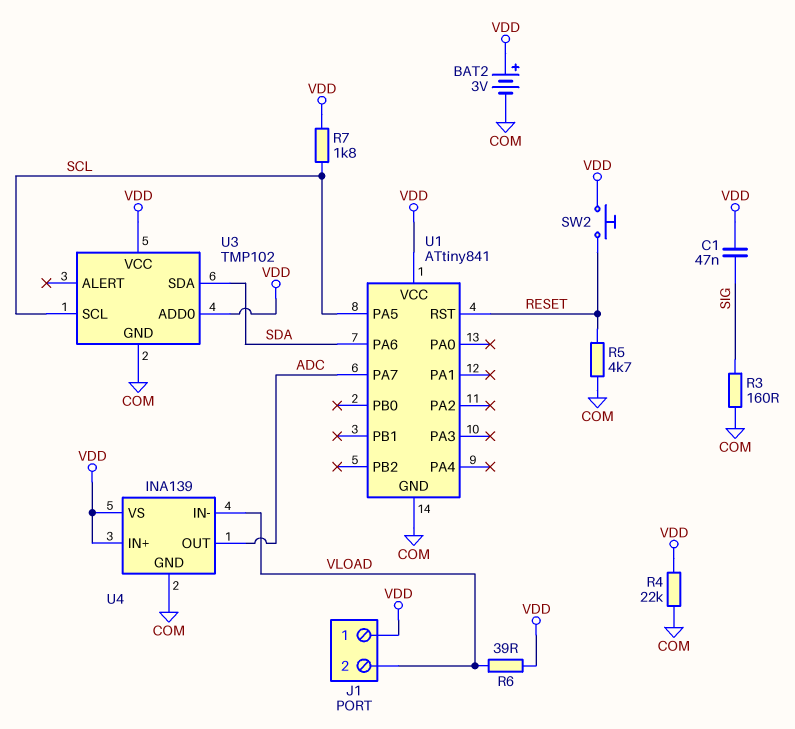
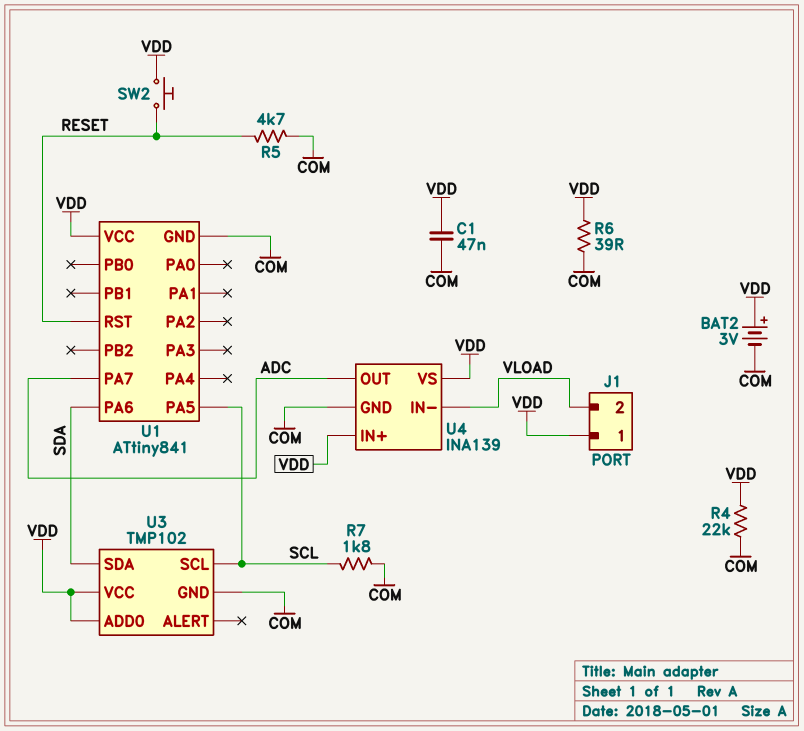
C1: 47nF (SIG, VDD) -> 47nF (COM, VDD)
R3: 160 (COM, SIG) -> none
R6: 39 (VDD, VLOAD) -> 39 (COM, VDD)
R7: 1.8k (SCL, VDD) -> 1.8k (COM, SCL)

